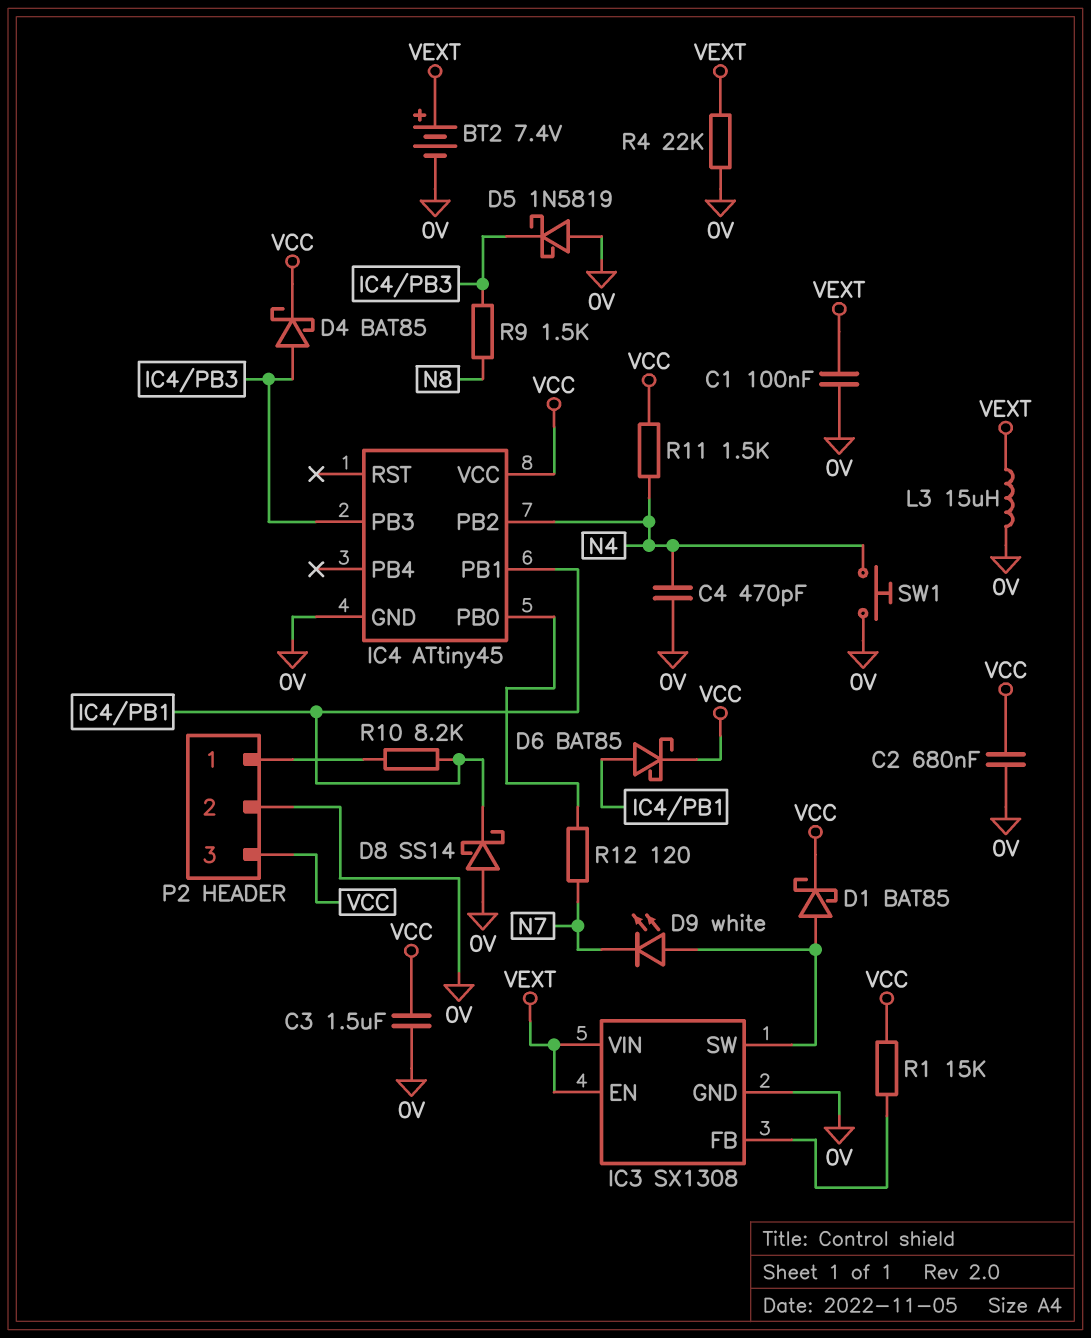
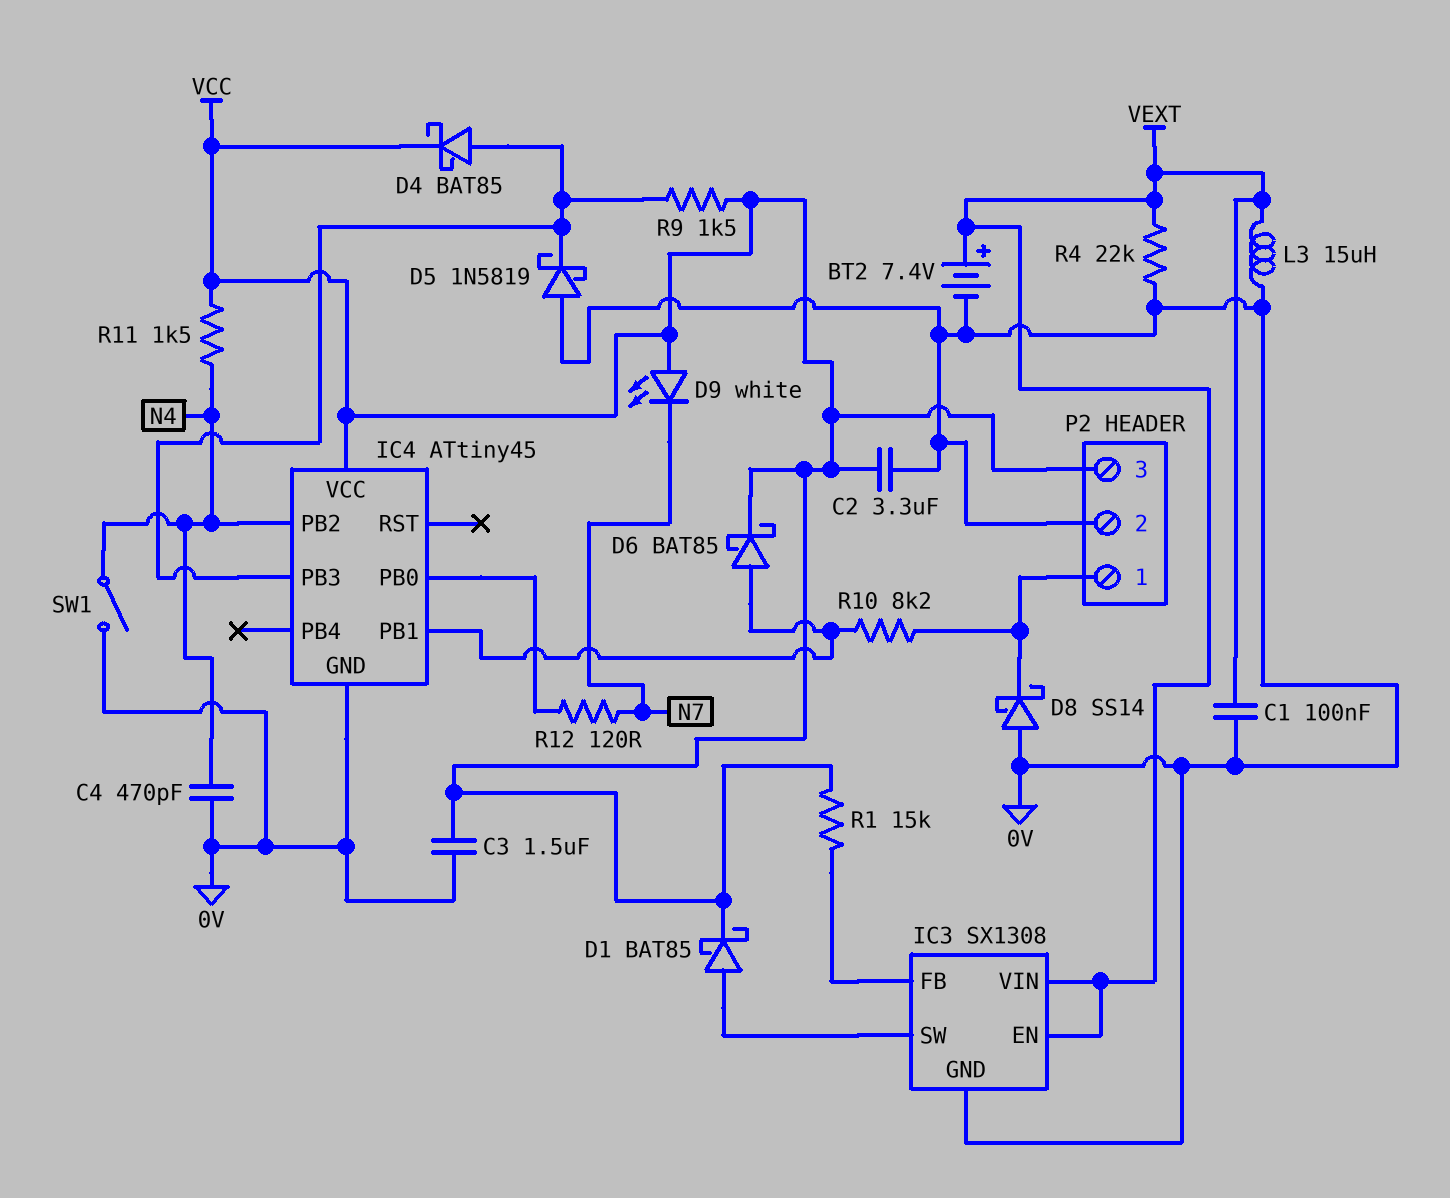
C2: 680nF (0V, VCC) -> 3.3uF (0V, VCC)
D8: schottky SS14 (A 0V, K IC4/PB1) -> schottky SS14 (A 0V, K P2/1)
D9: LED white (A IC3/SW, K N7) -> LED white (A VCC, K N7)
R9: 1.5k (IC4/PB3, N8) -> 1.5k (IC4/PB3, VCC)
SW1: button (0V, N4) -> switch (0V, N4)

